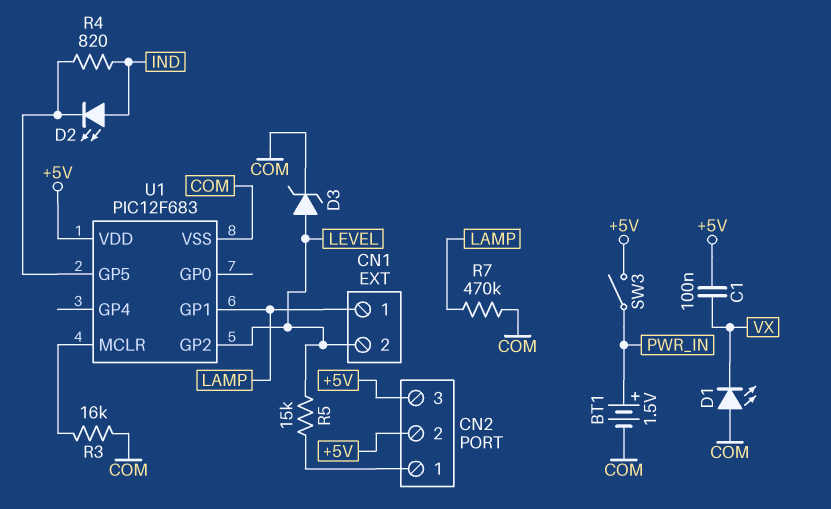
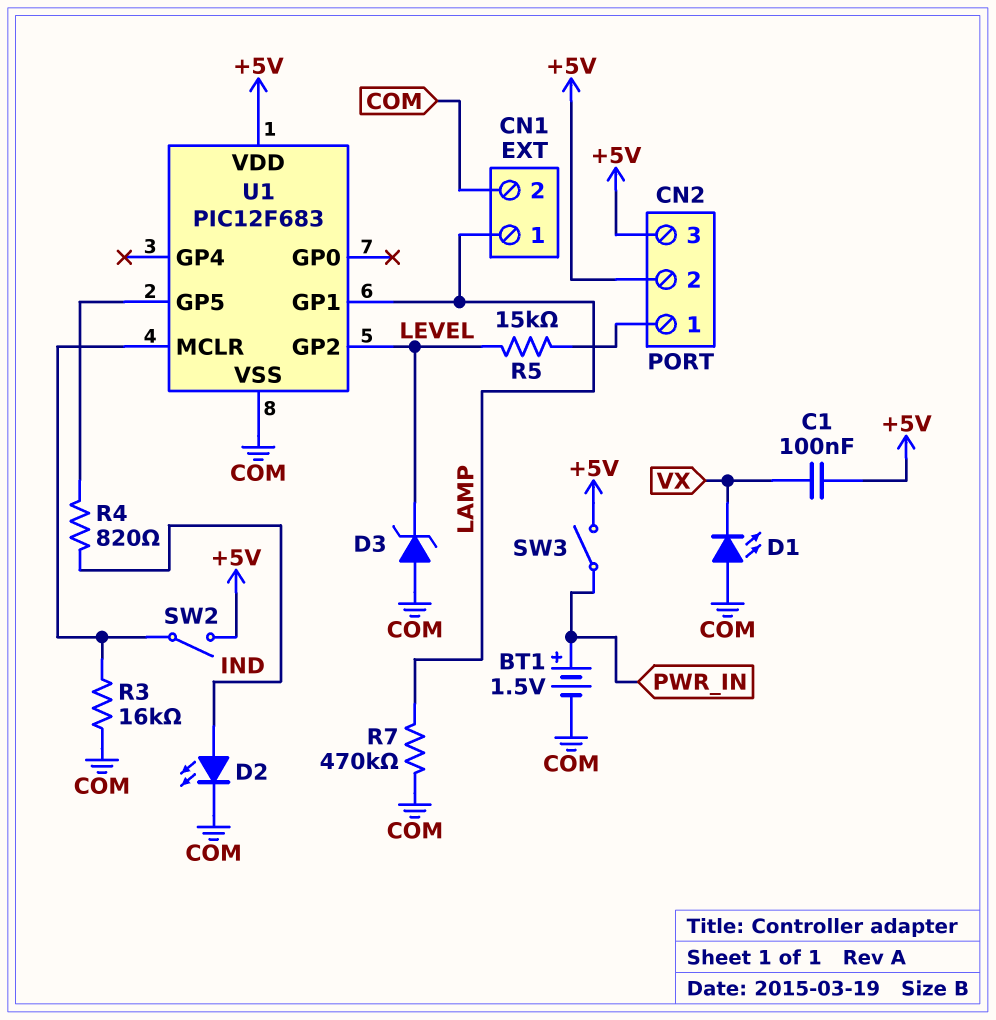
CN1 pin 2: LEVEL -> COM
D2: LED (A IND, K U1/GP5) -> LED (A IND, K COM)
D3: zener (A LEVEL, K COM) -> zener (A COM, K LEVEL)
SW2: none -> switch (+5V, U1/MCLR)

